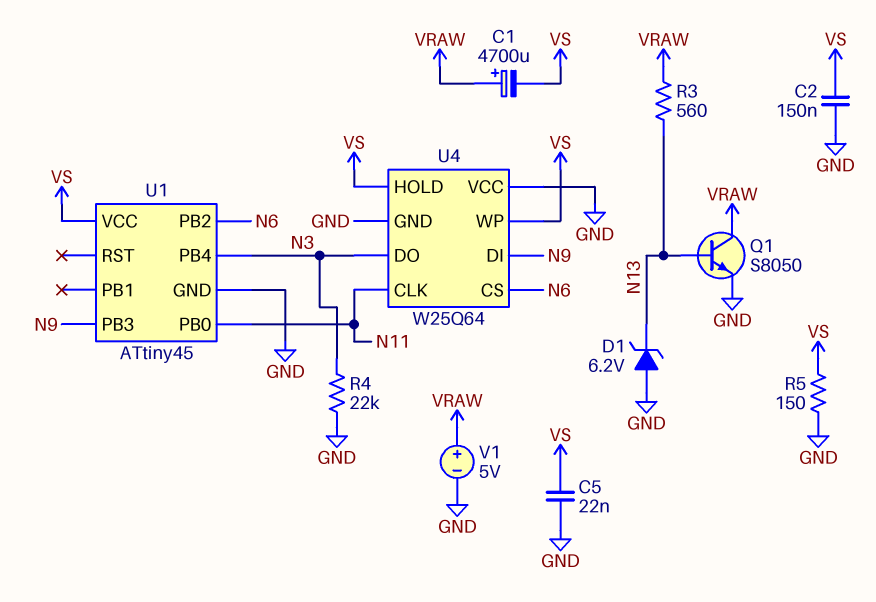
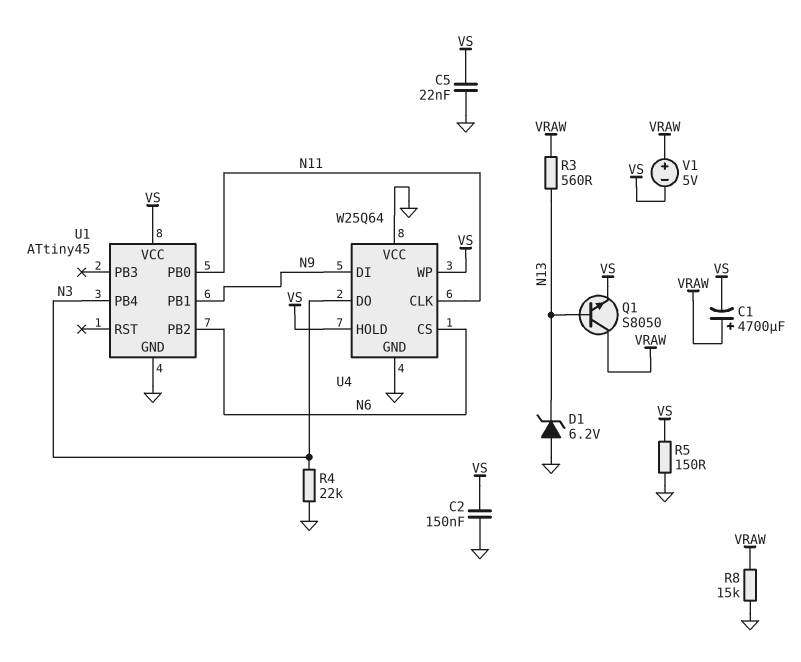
Q1: NPN S8050 (B N13, C VRAW, E GND) -> NPN S8050 (B N13, C VRAW, E VS)
R8: none -> 15k (GND, VRAW)
U1 pin PB1: none -> N9
U1 pin PB3: N9 -> none
V1: 5V (plus VRAW, minus GND) -> 5V (plus VRAW, minus VS)

